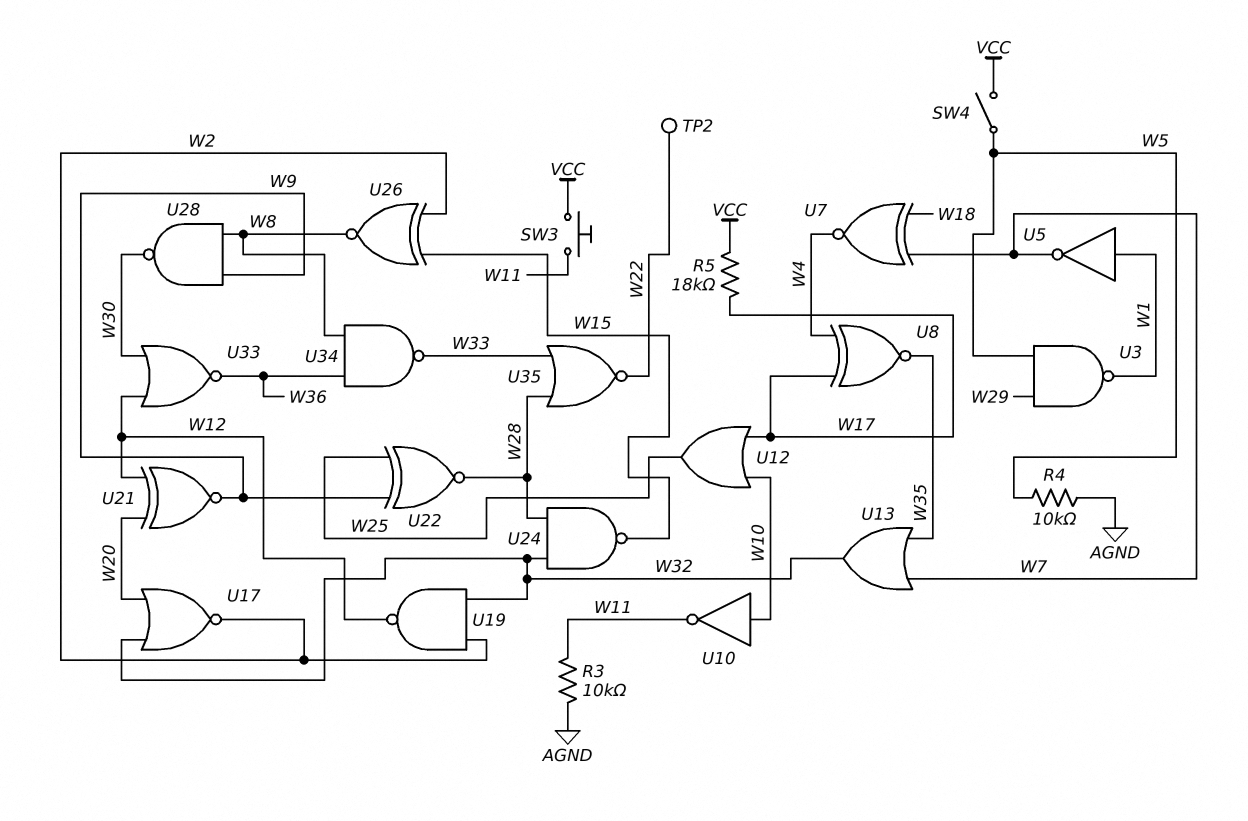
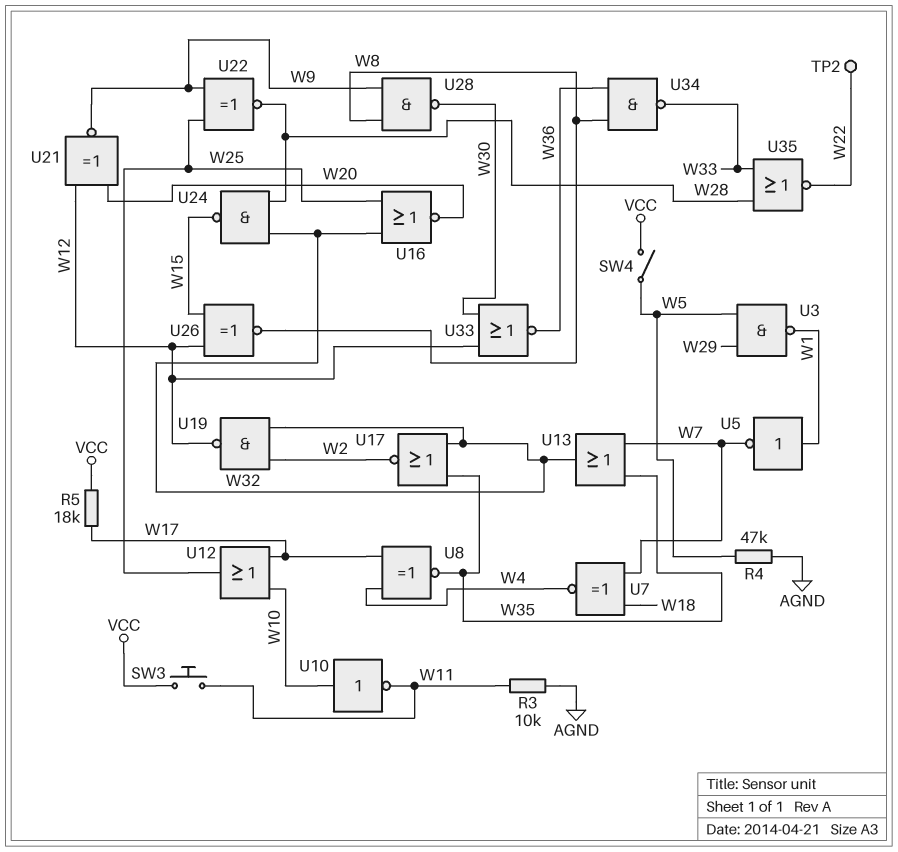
R4: 10k (AGND, W5) -> 47k (AGND, W5)
U16: none -> NOR (in W25, in W32, out W20)
U17: NOR (in W20, in W32, out W2) -> NOR (in W32, in W35, out W2)
U26: XNOR (in W2, in W15, out W8) -> XNOR (in W12, in W15, out W8)

